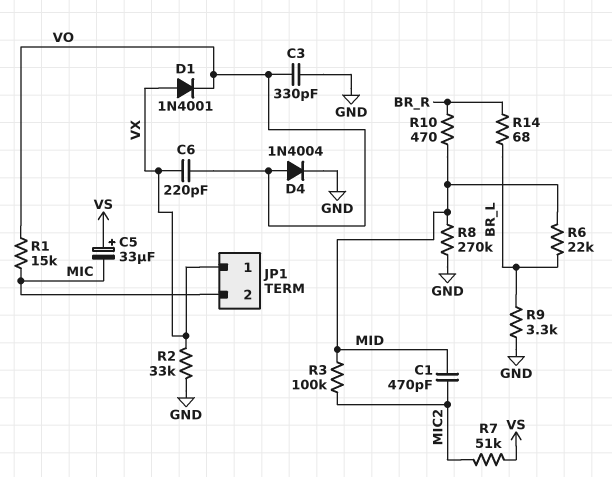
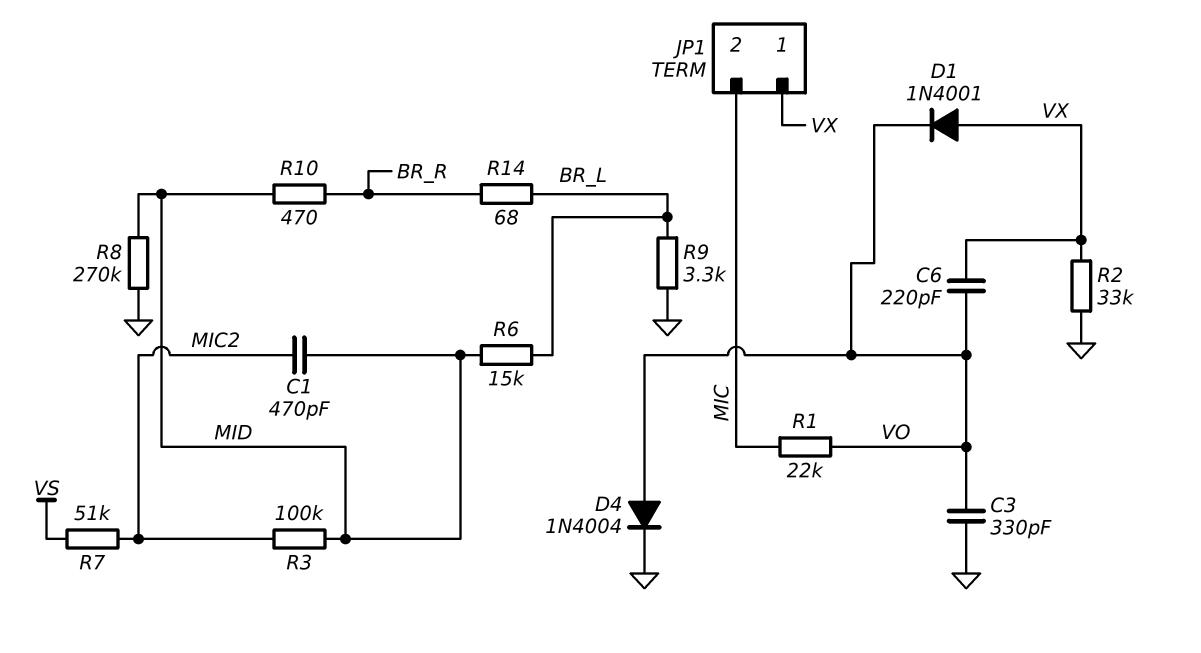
C5: 33uF (plus VS, minus MIC) -> none
R1: 15k (MIC, VO) -> 22k (MIC, VO)
R6: 22k (BR_L, MID) -> 15k (BR_L, MID)

